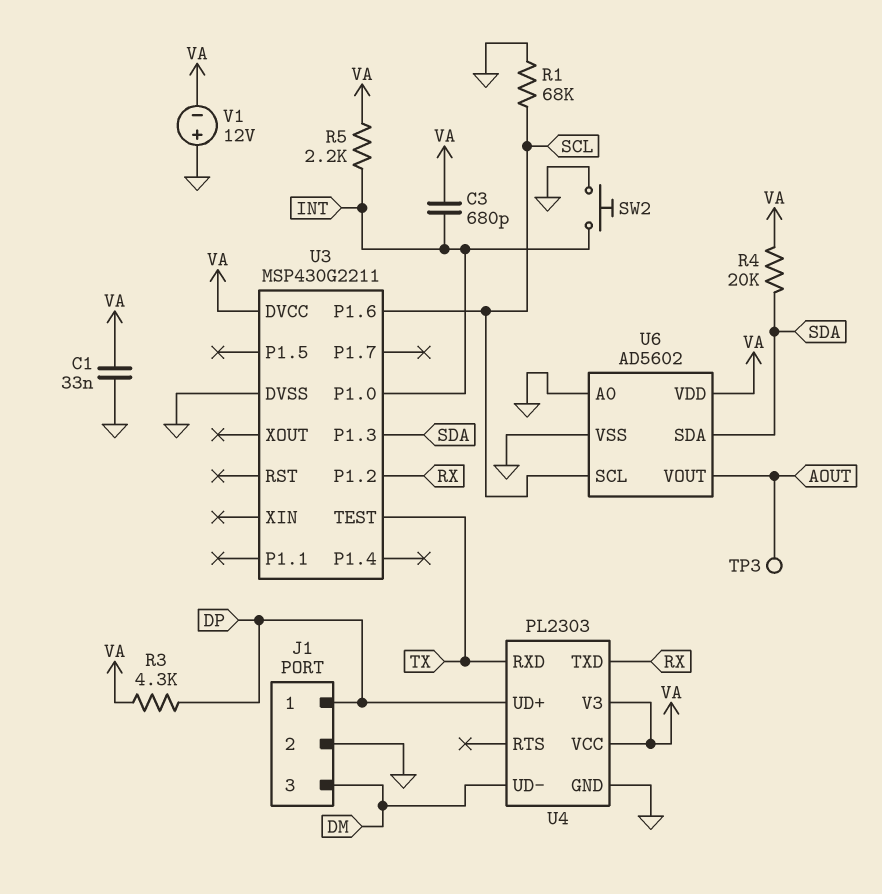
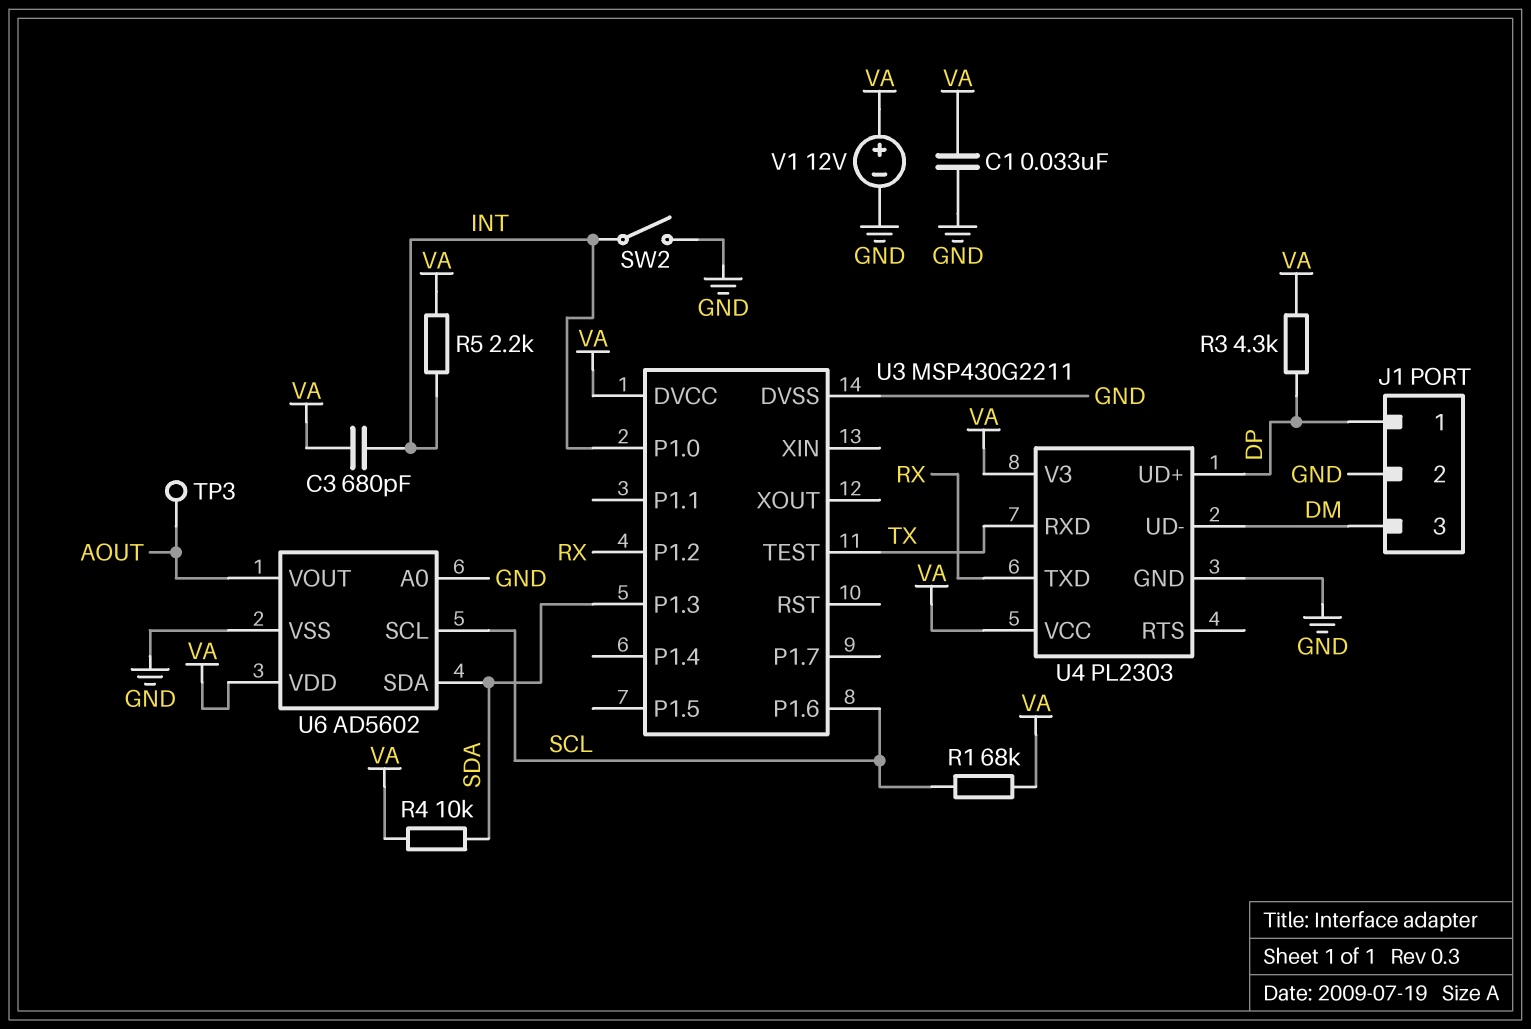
R1: 68k (GND, SCL) -> 68k (SCL, VA)
R4: 20k (SDA, VA) -> 10k (SDA, VA)
SW2: button (GND, INT) -> switch (GND, INT)
V1: 12V (plus GND, minus VA) -> 12V (plus VA, minus GND)

